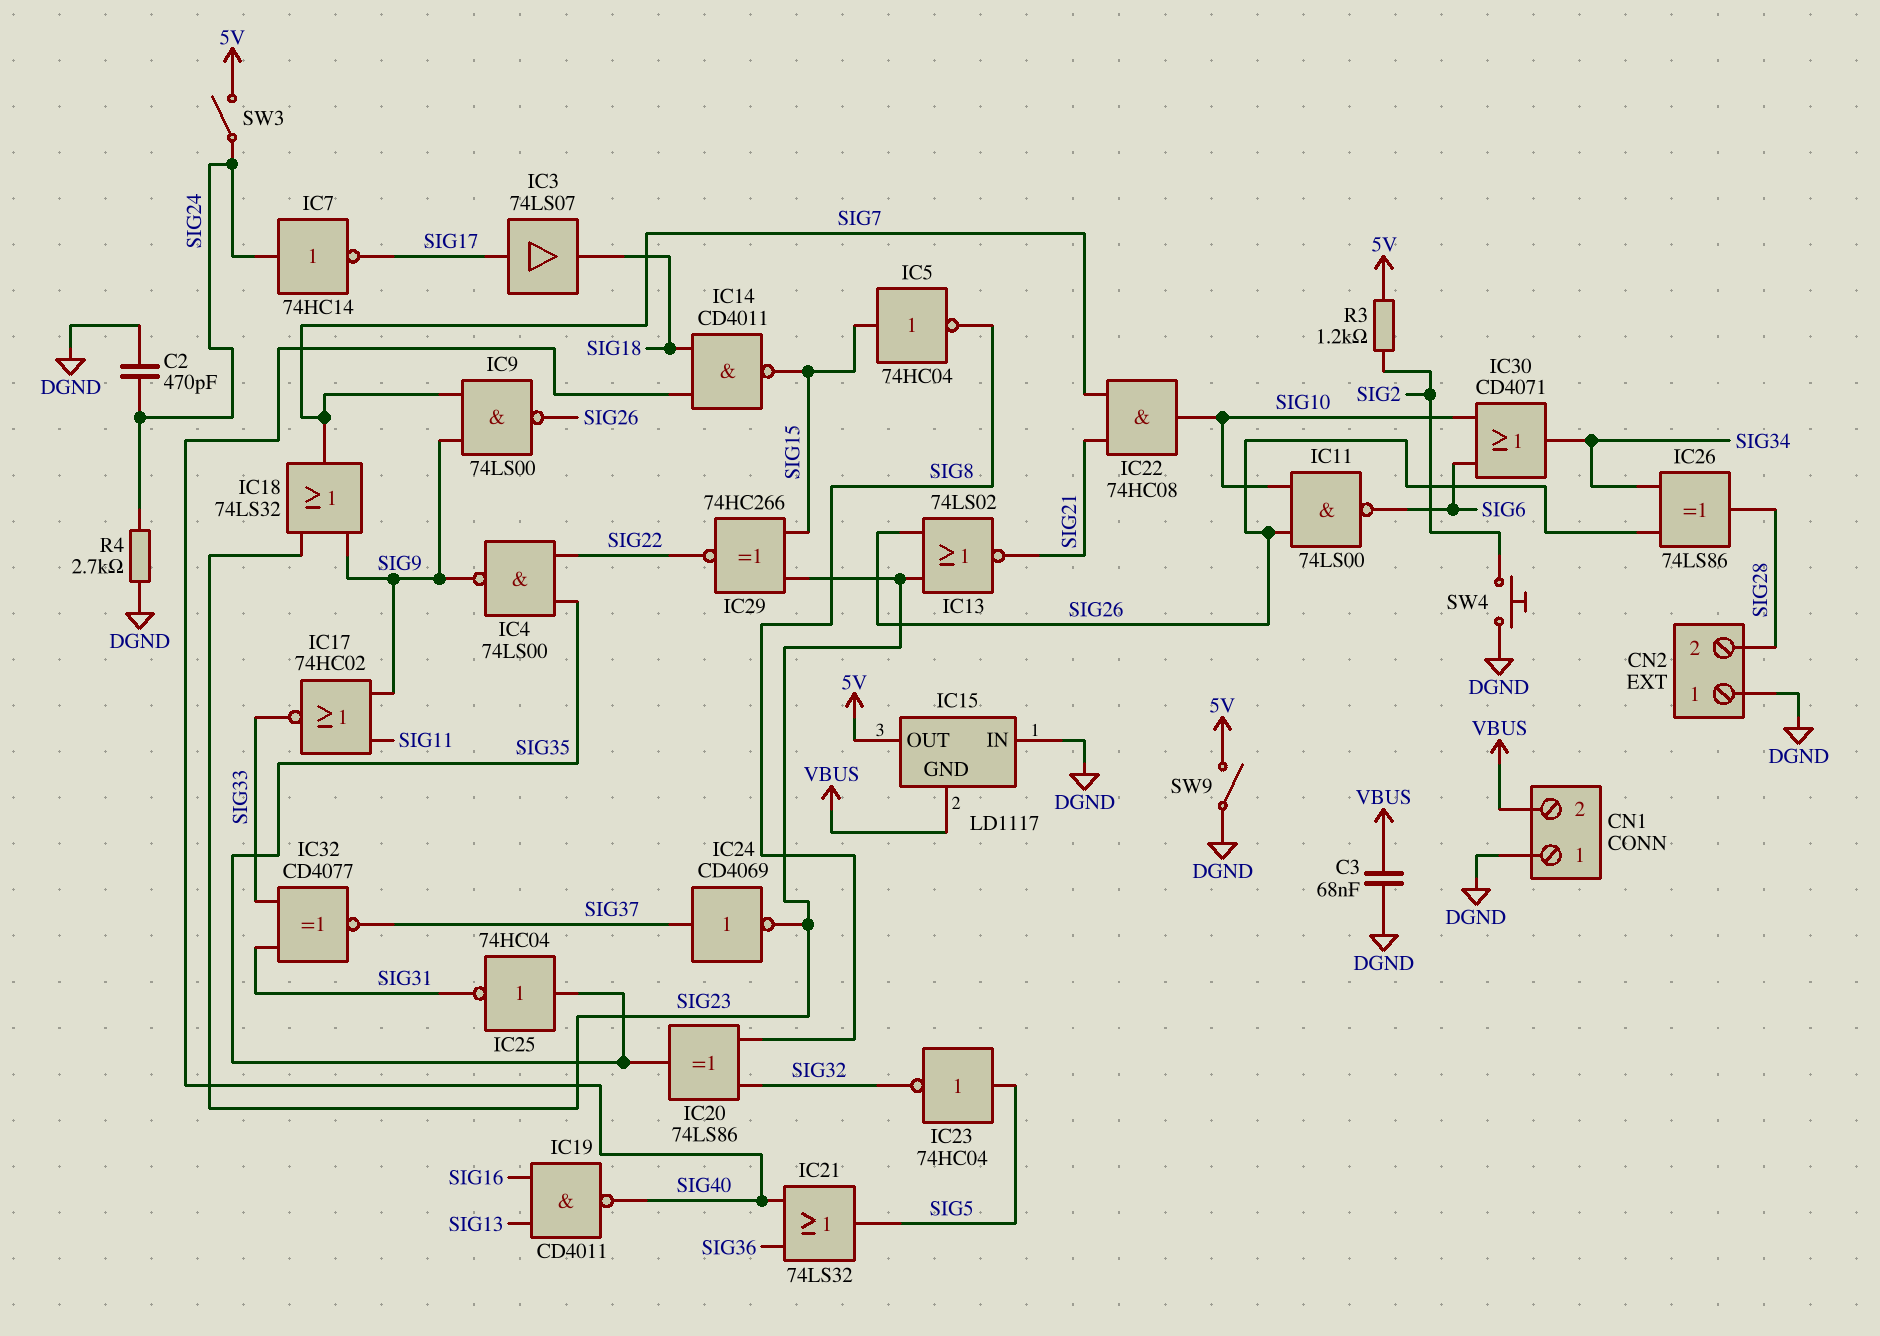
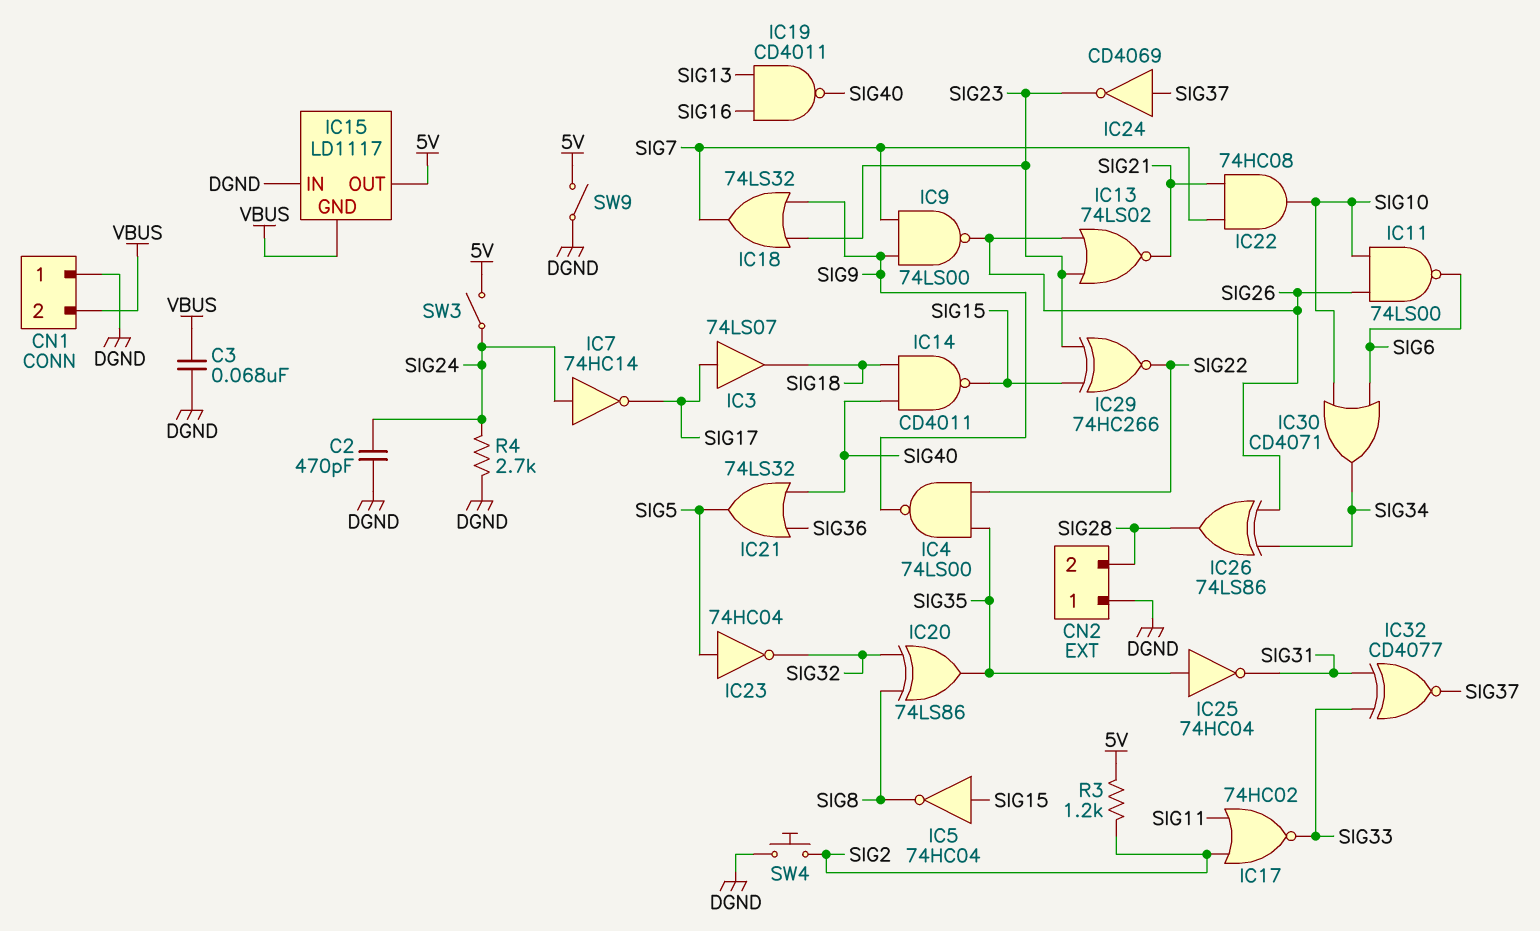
IC17: NOR 74HC02 (in SIG9, in SIG11, out SIG33) -> NOR 74HC02 (in SIG2, in SIG11, out SIG33)

